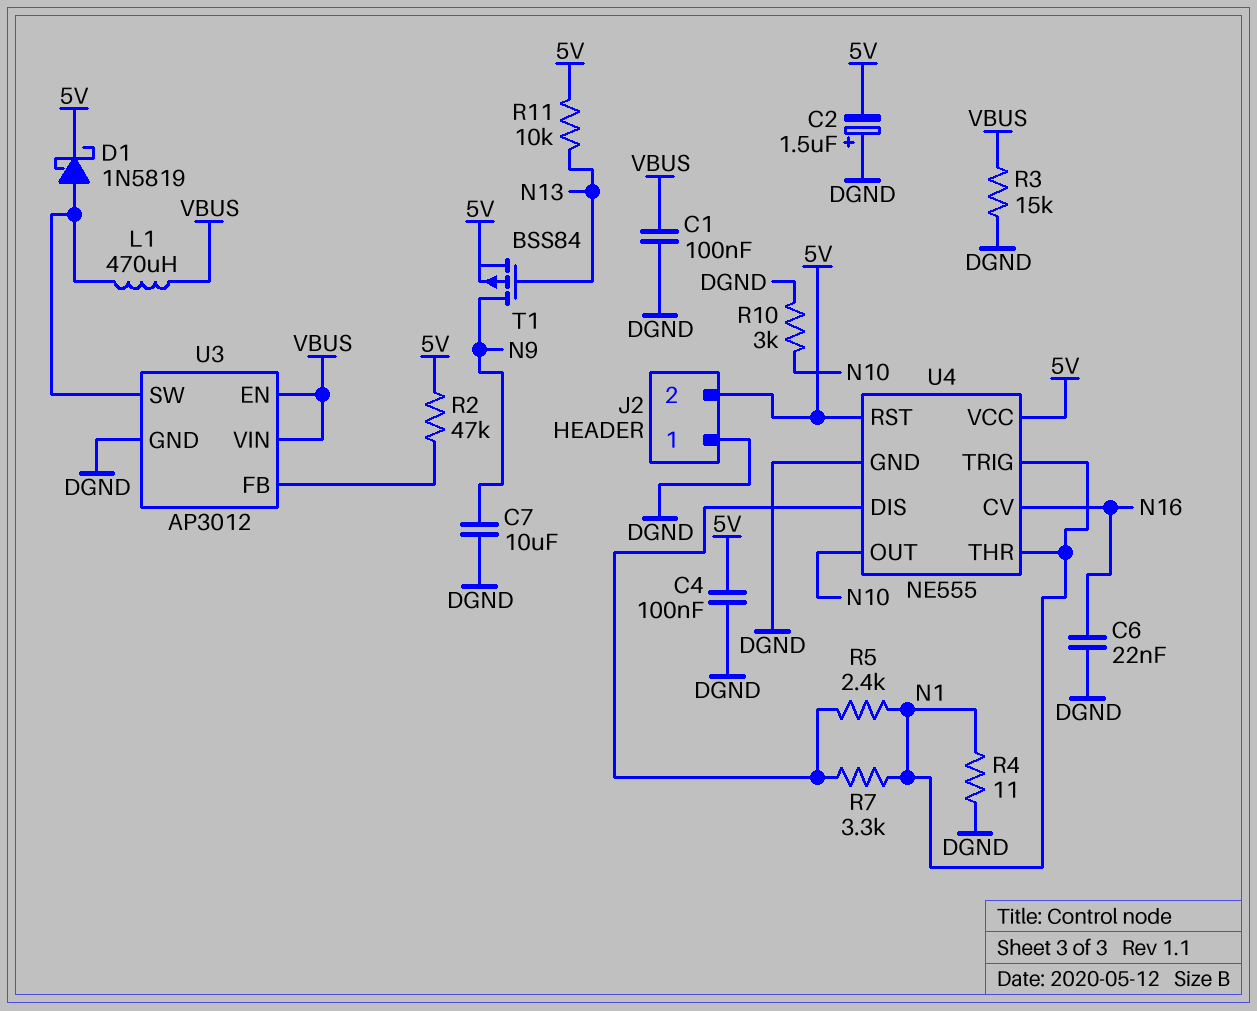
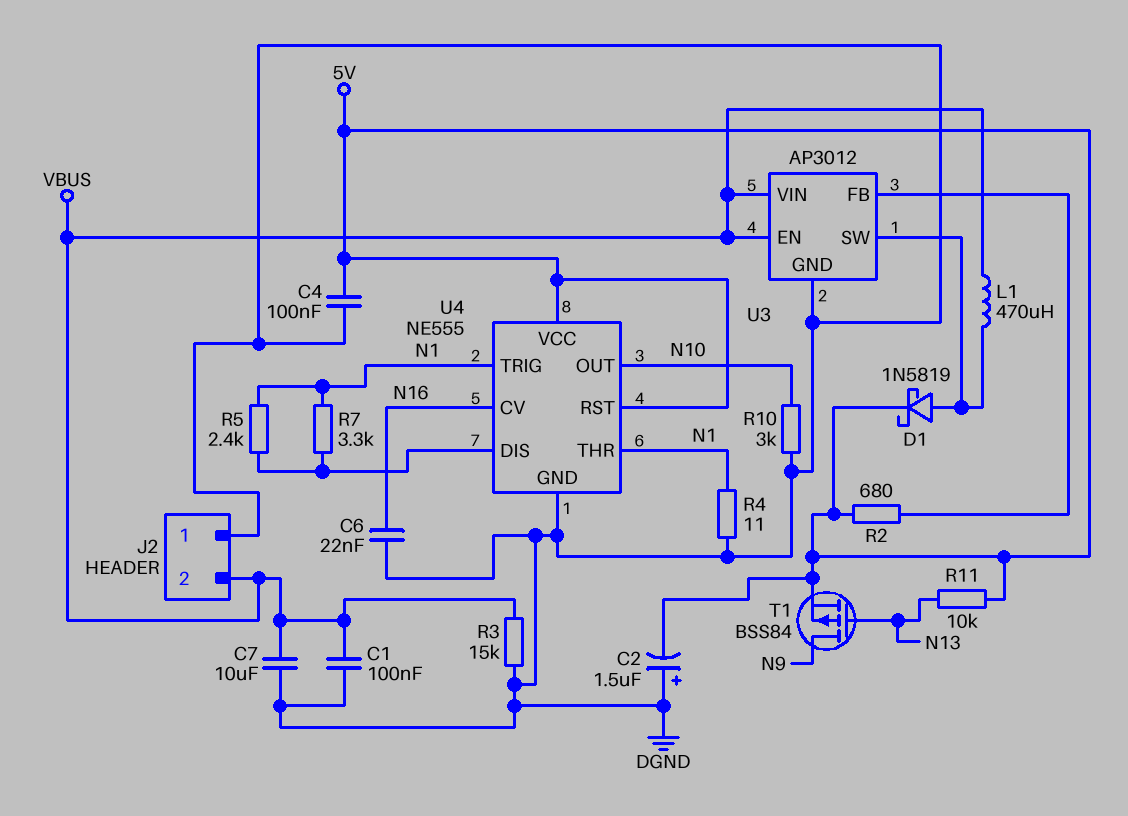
C7: 10uF (DGND, N9) -> 10uF (DGND, VBUS)
J2 pin 2: 5V -> VBUS
R2: 47k (5V, U3/FB) -> 680 (5V, U3/FB)

